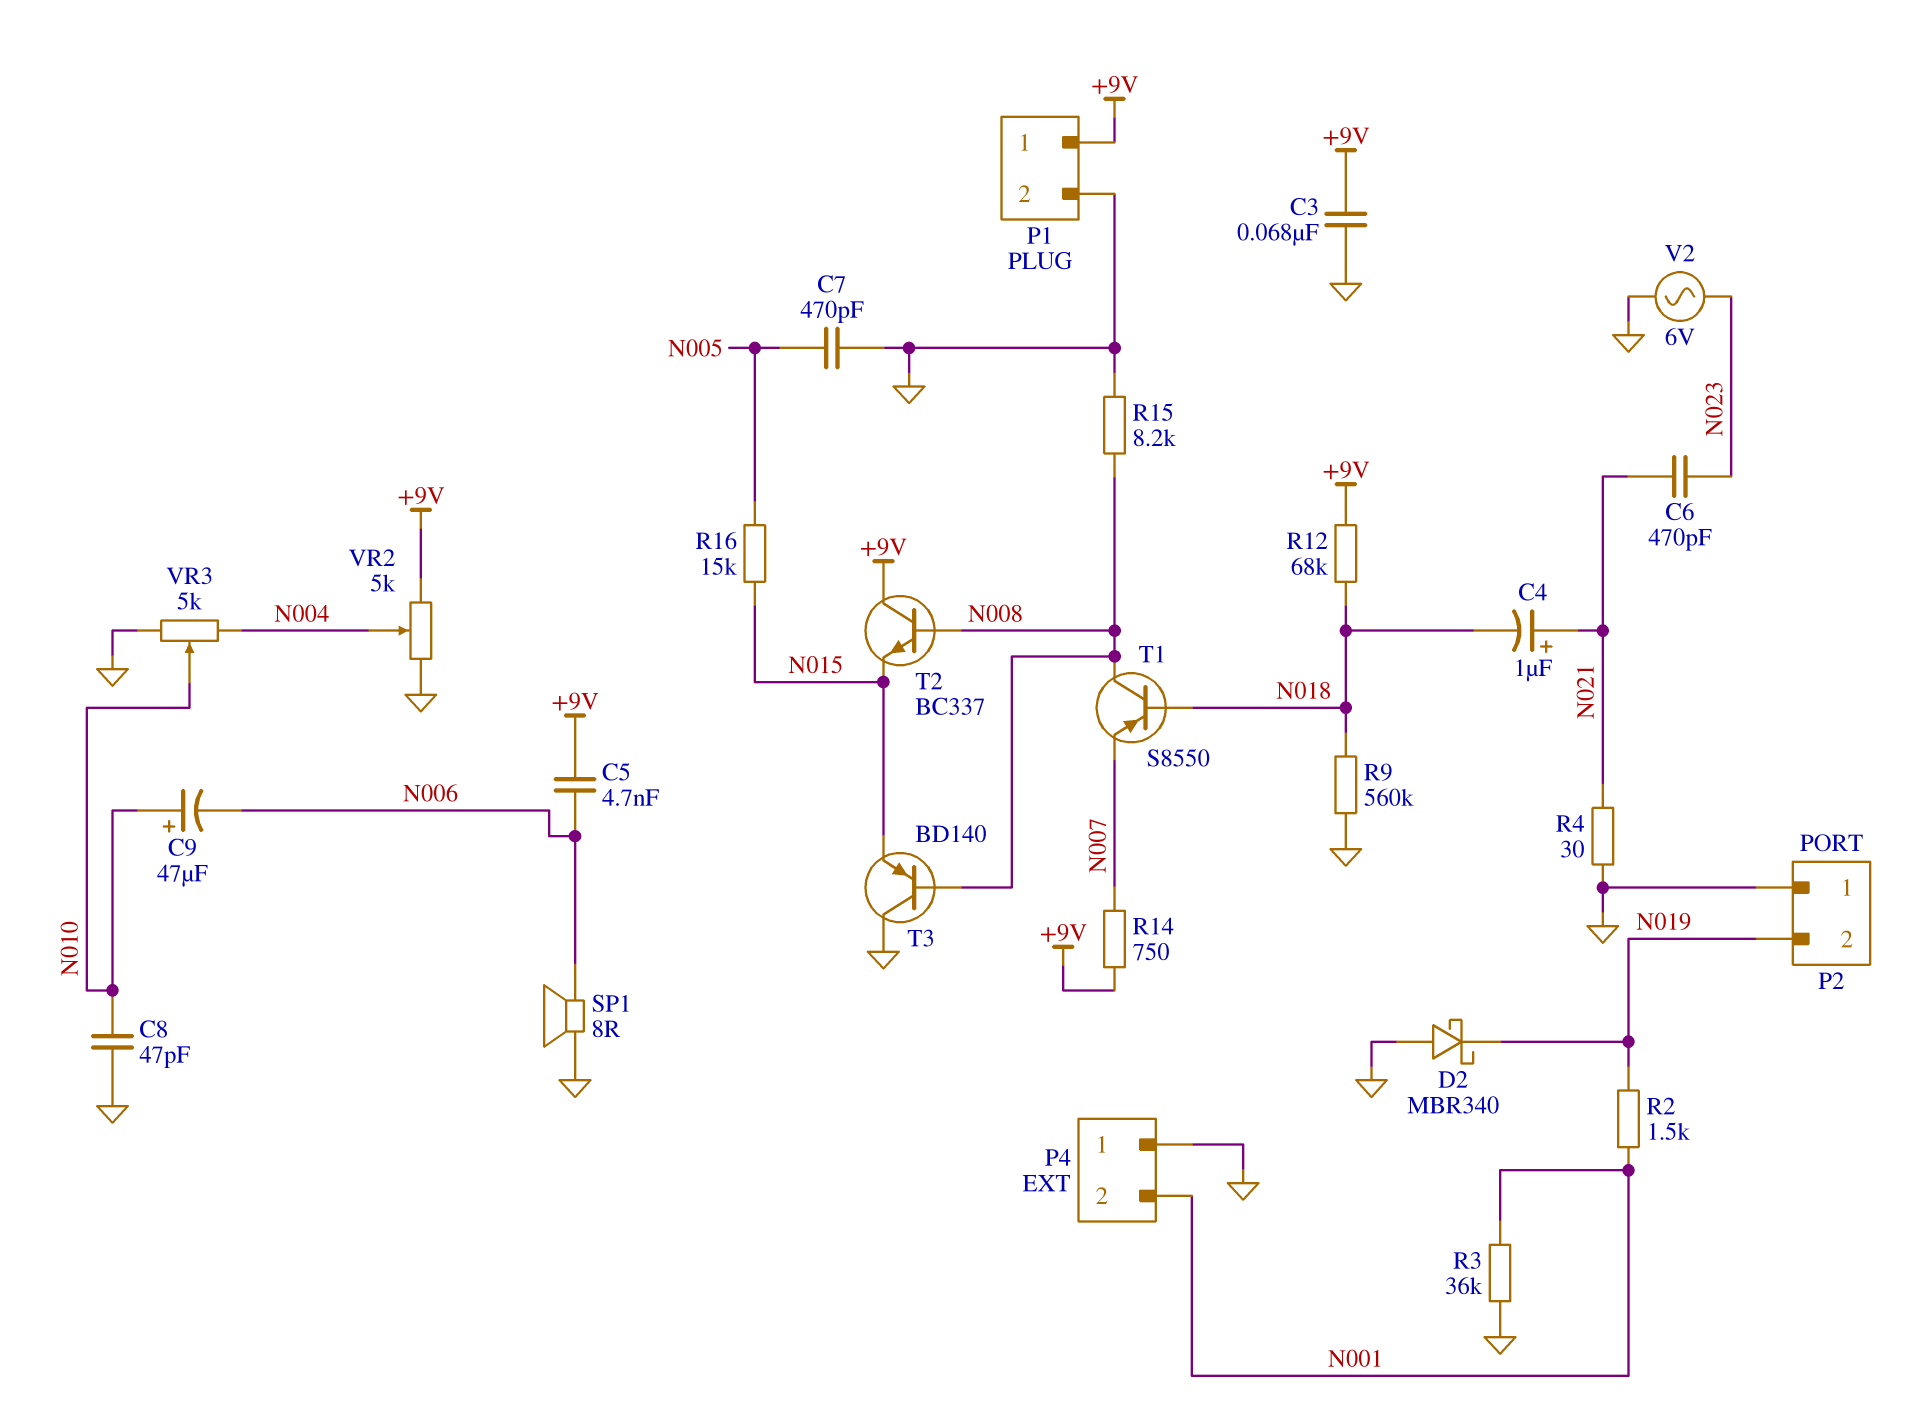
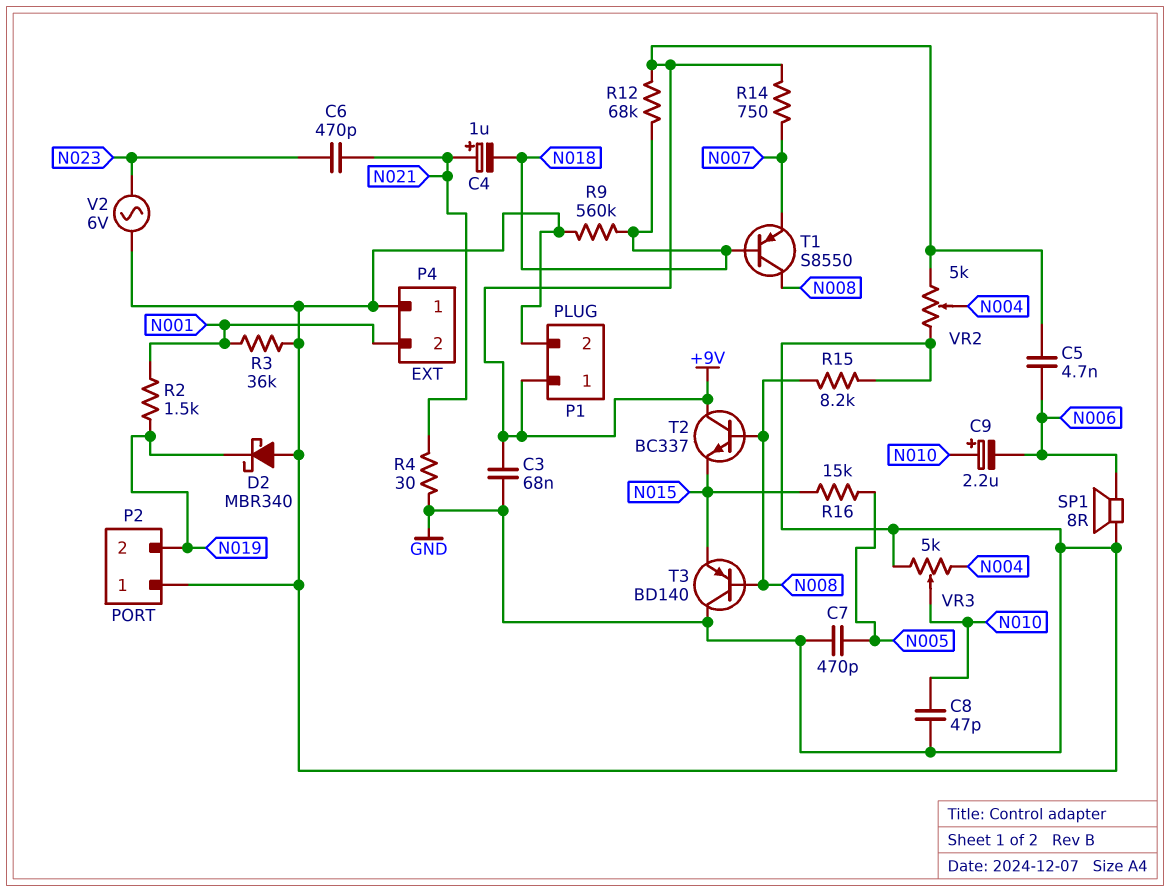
C9: 47uF (plus N010, minus N006) -> 2.2uF (plus N010, minus N006)

